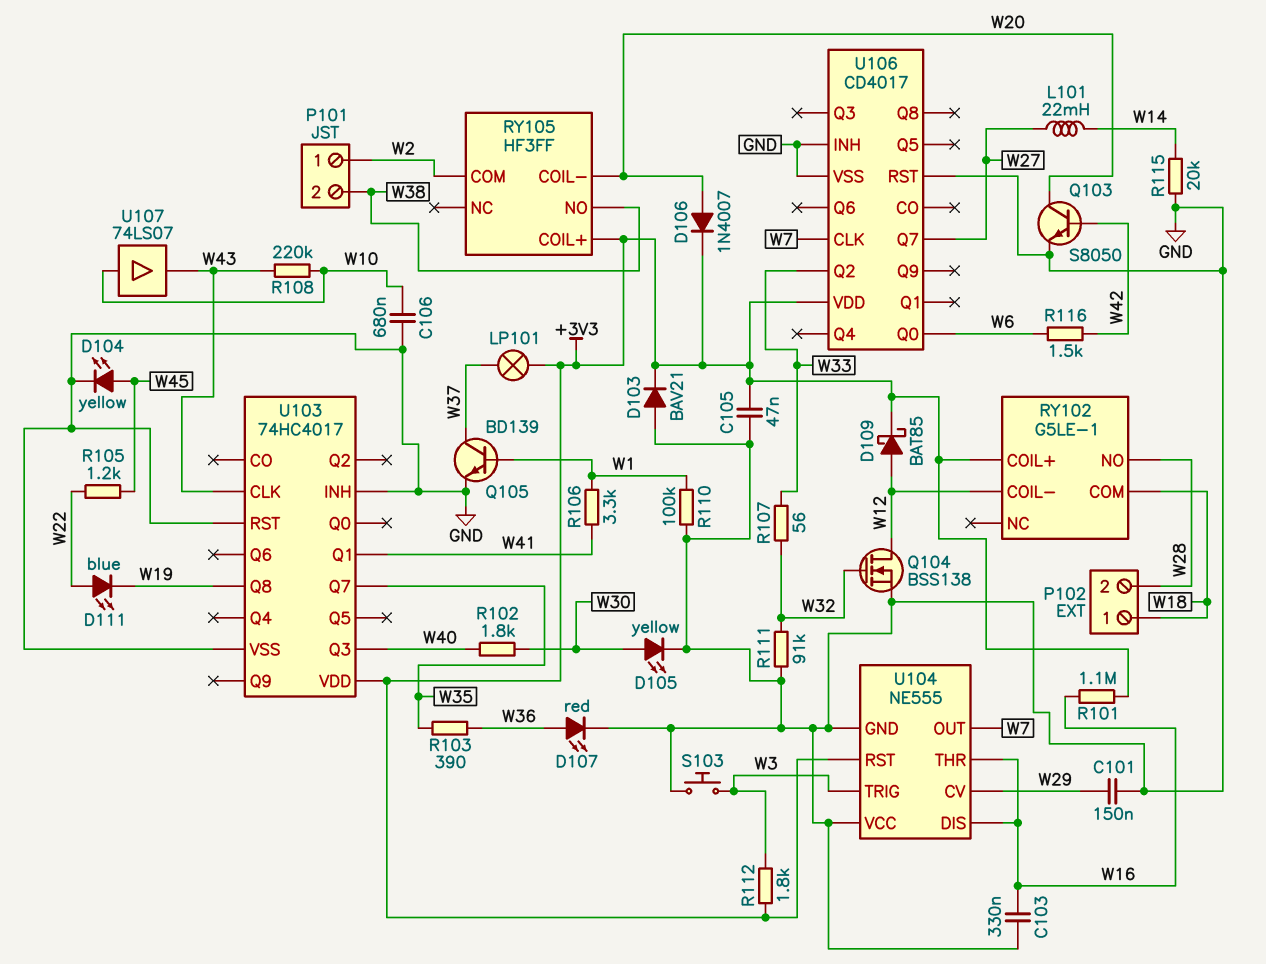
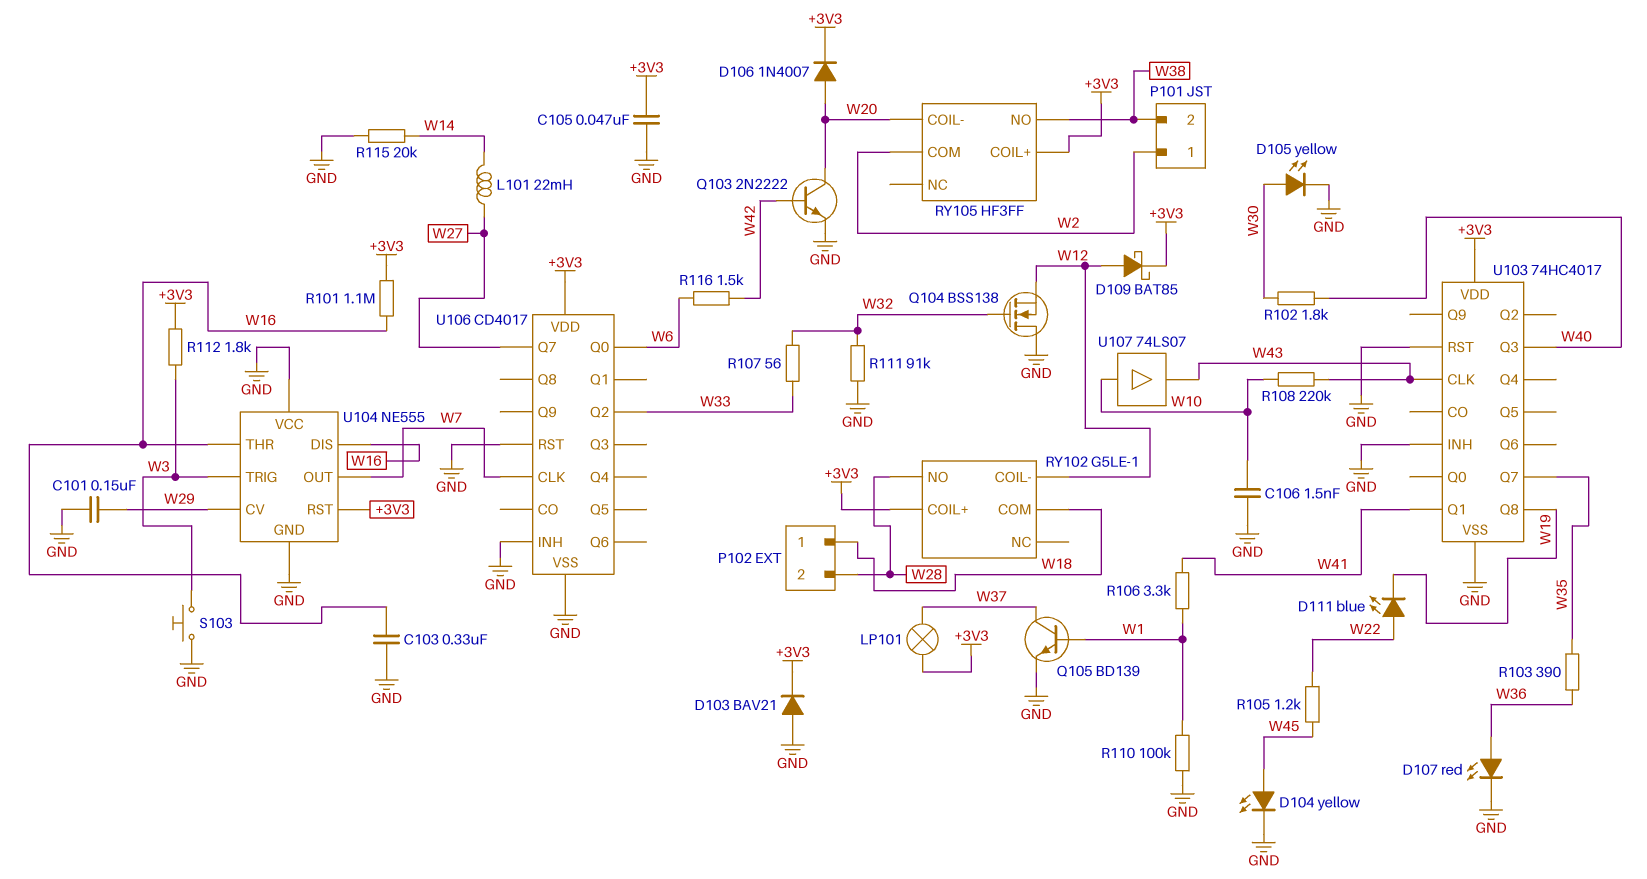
C106: 680nF (GND, W10) -> 1.5nF (GND, W10)
Q103: NPN S8050 (B W42, C W20, E GND) -> NPN 2N2222 (B W42, C W20, E GND)
Q104: NMOS BSS138 (G W32, D W12, S GND) -> NMOS BSS138 (G W32, D GND, S W12)

